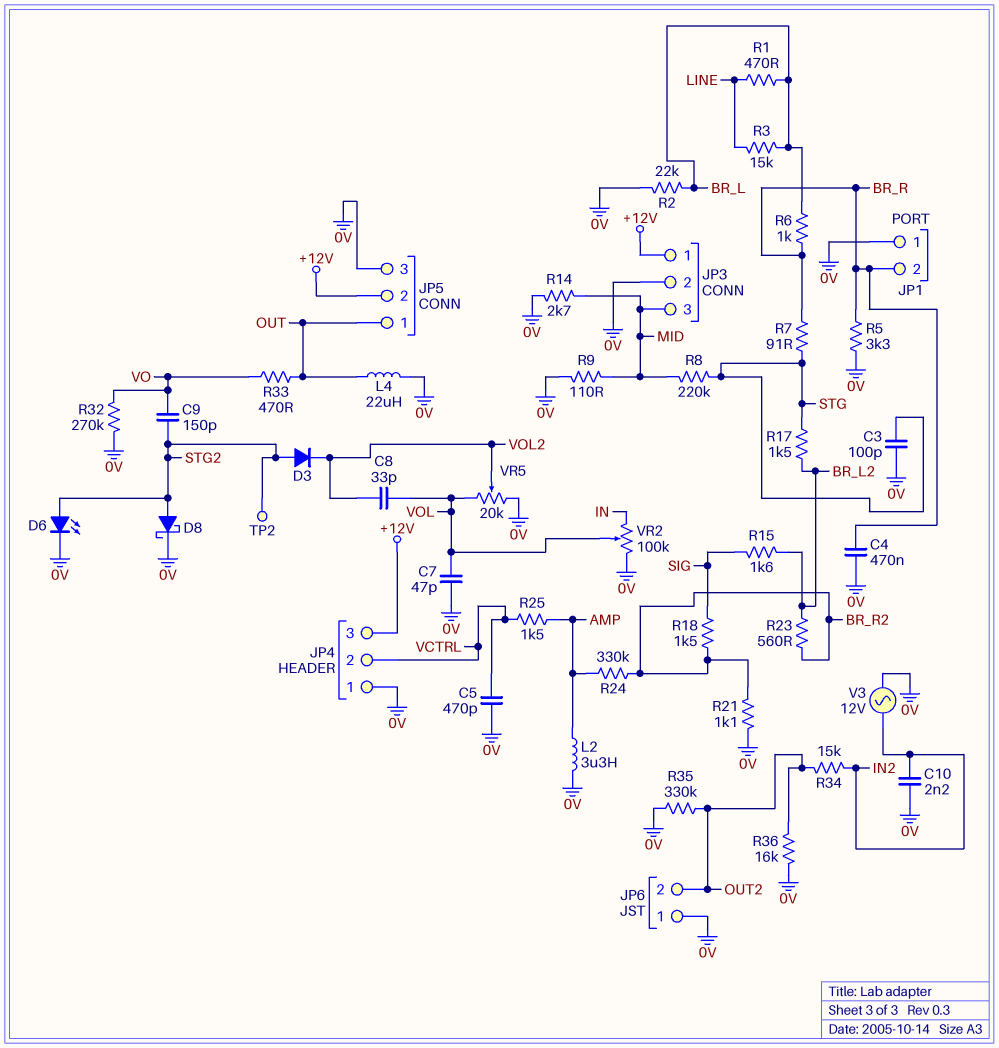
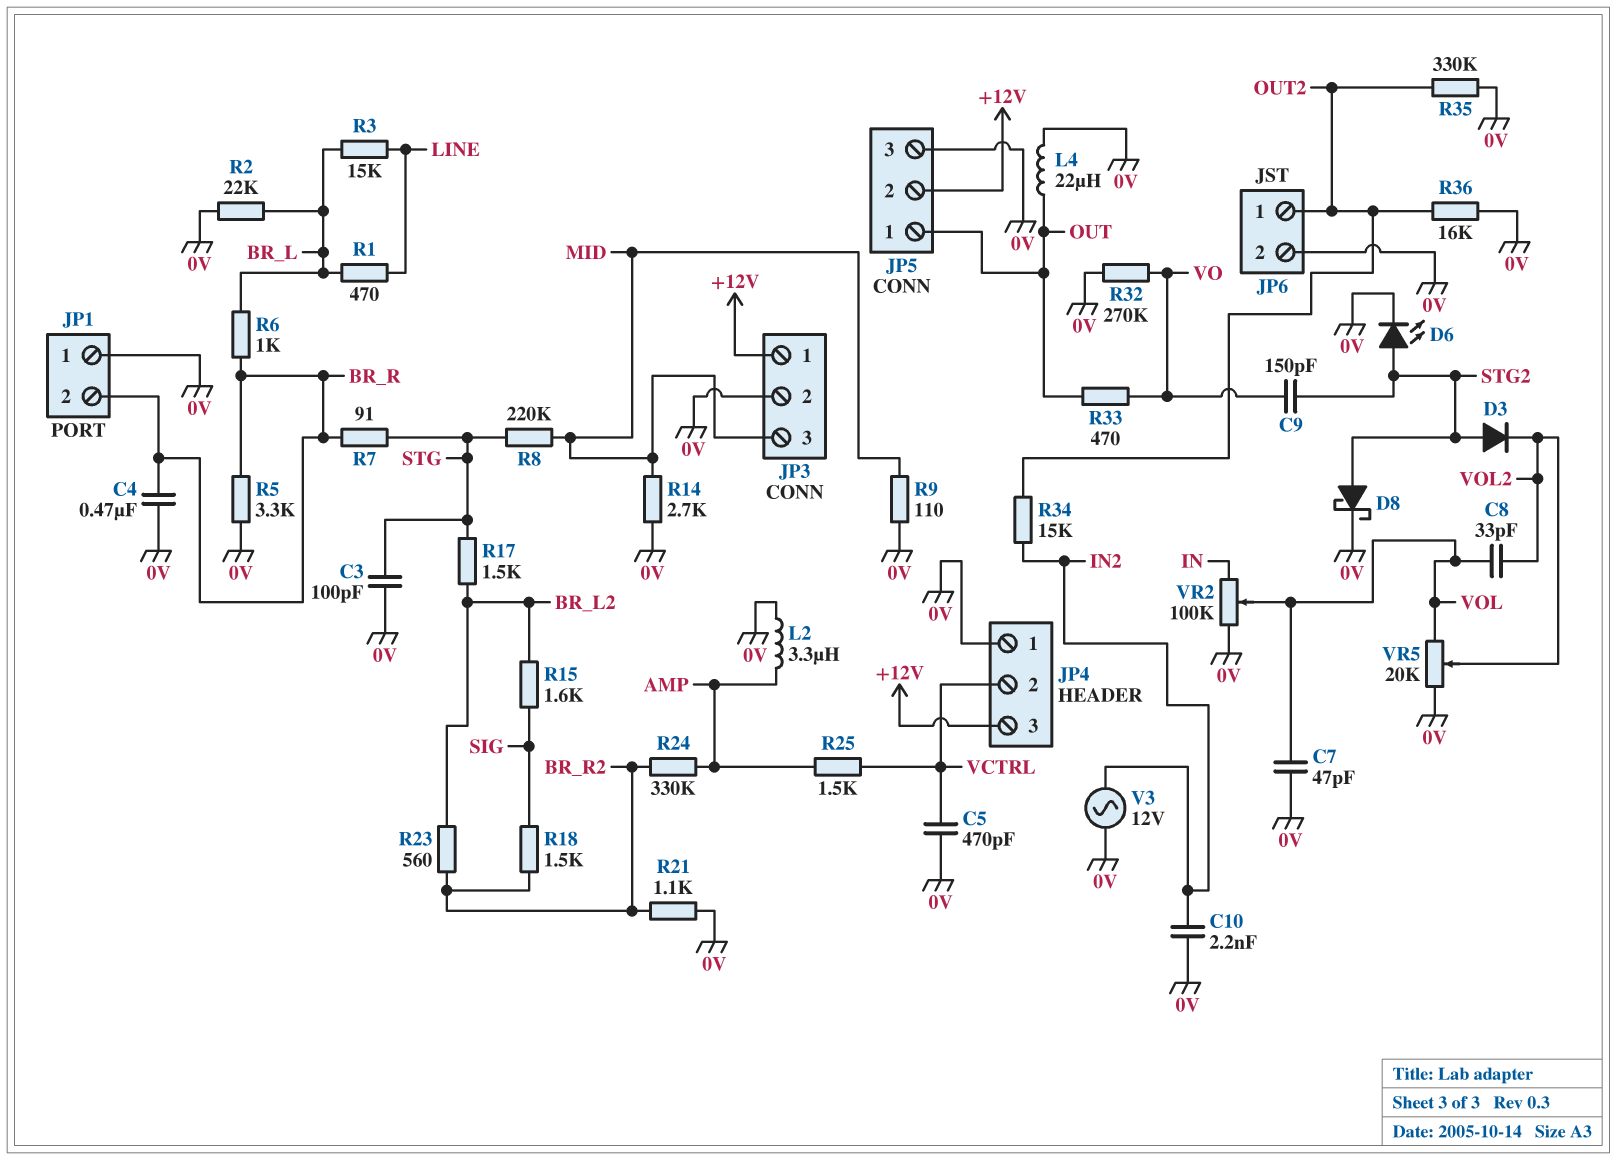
JP6 pin 1: 0V -> OUT2
JP6 pin 2: OUT2 -> 0V
TP2: test point (STG2) -> none

